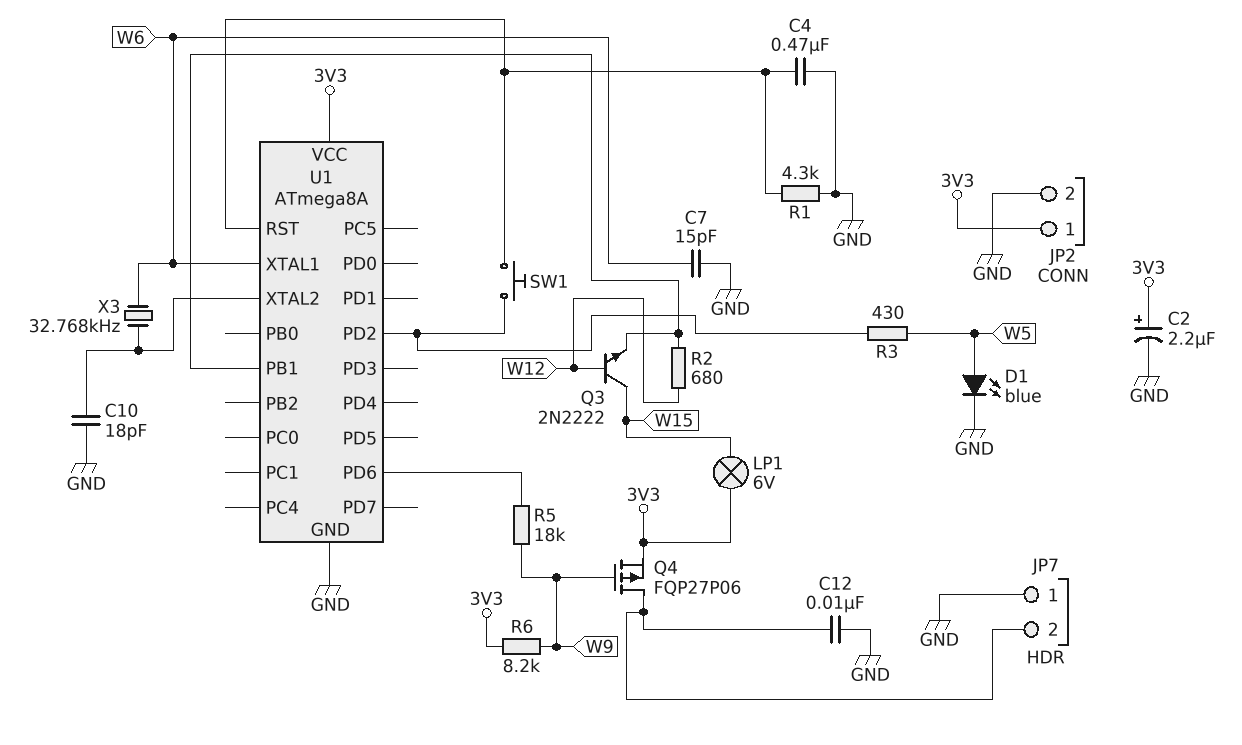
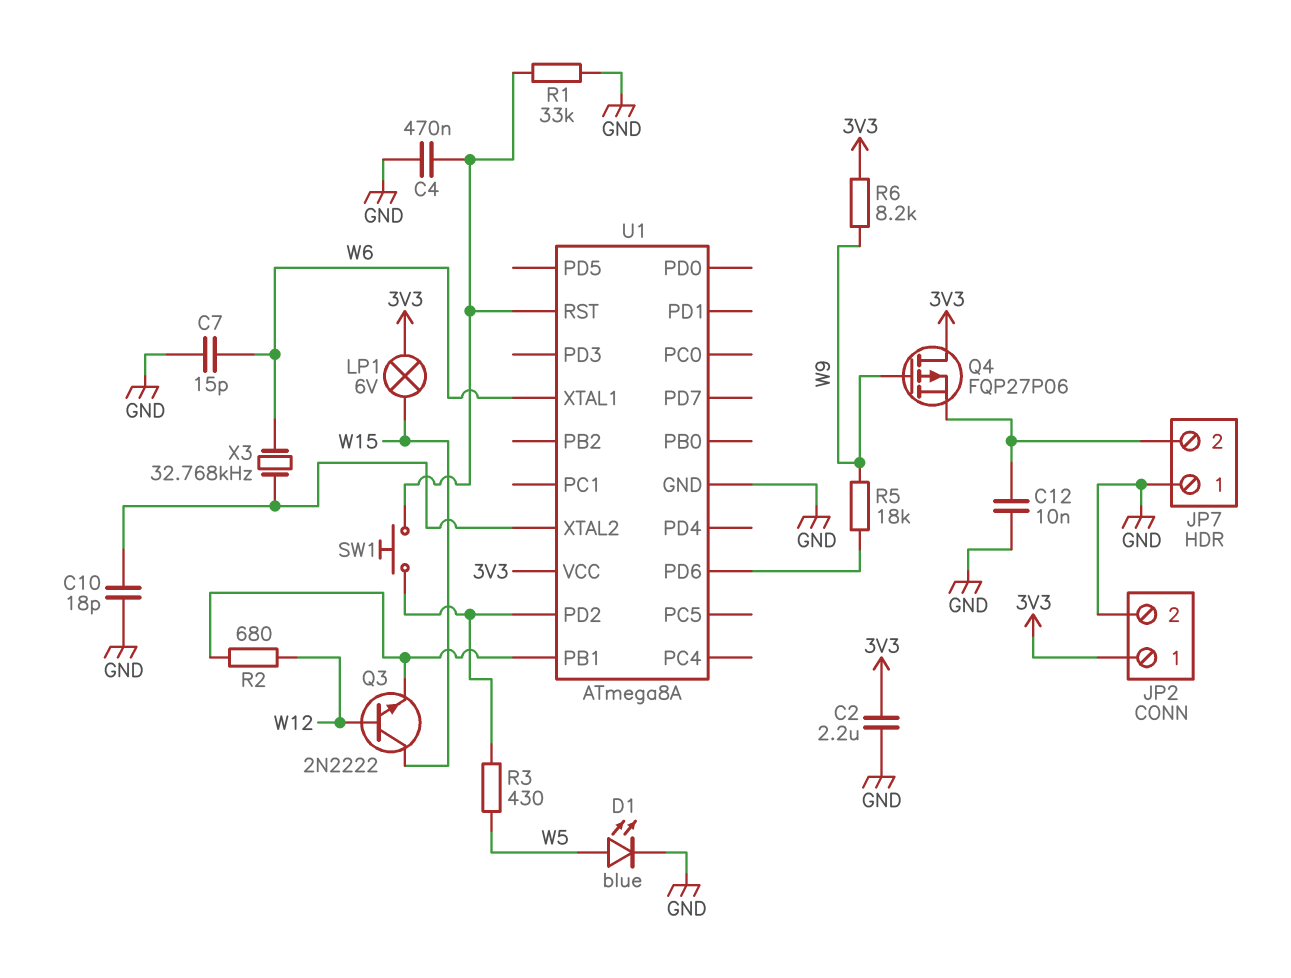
C2: 2.2uF (plus 3V3, minus GND) -> 2.2uF (3V3, GND)
Q4: PMOS FQP27P06 (G W9, D JP7/2, S 3V3) -> PMOS FQP27P06 (G W9, D 3V3, S JP7/2)
R1: 4.3k (GND, U1/RST) -> 33k (GND, U1/RST)

